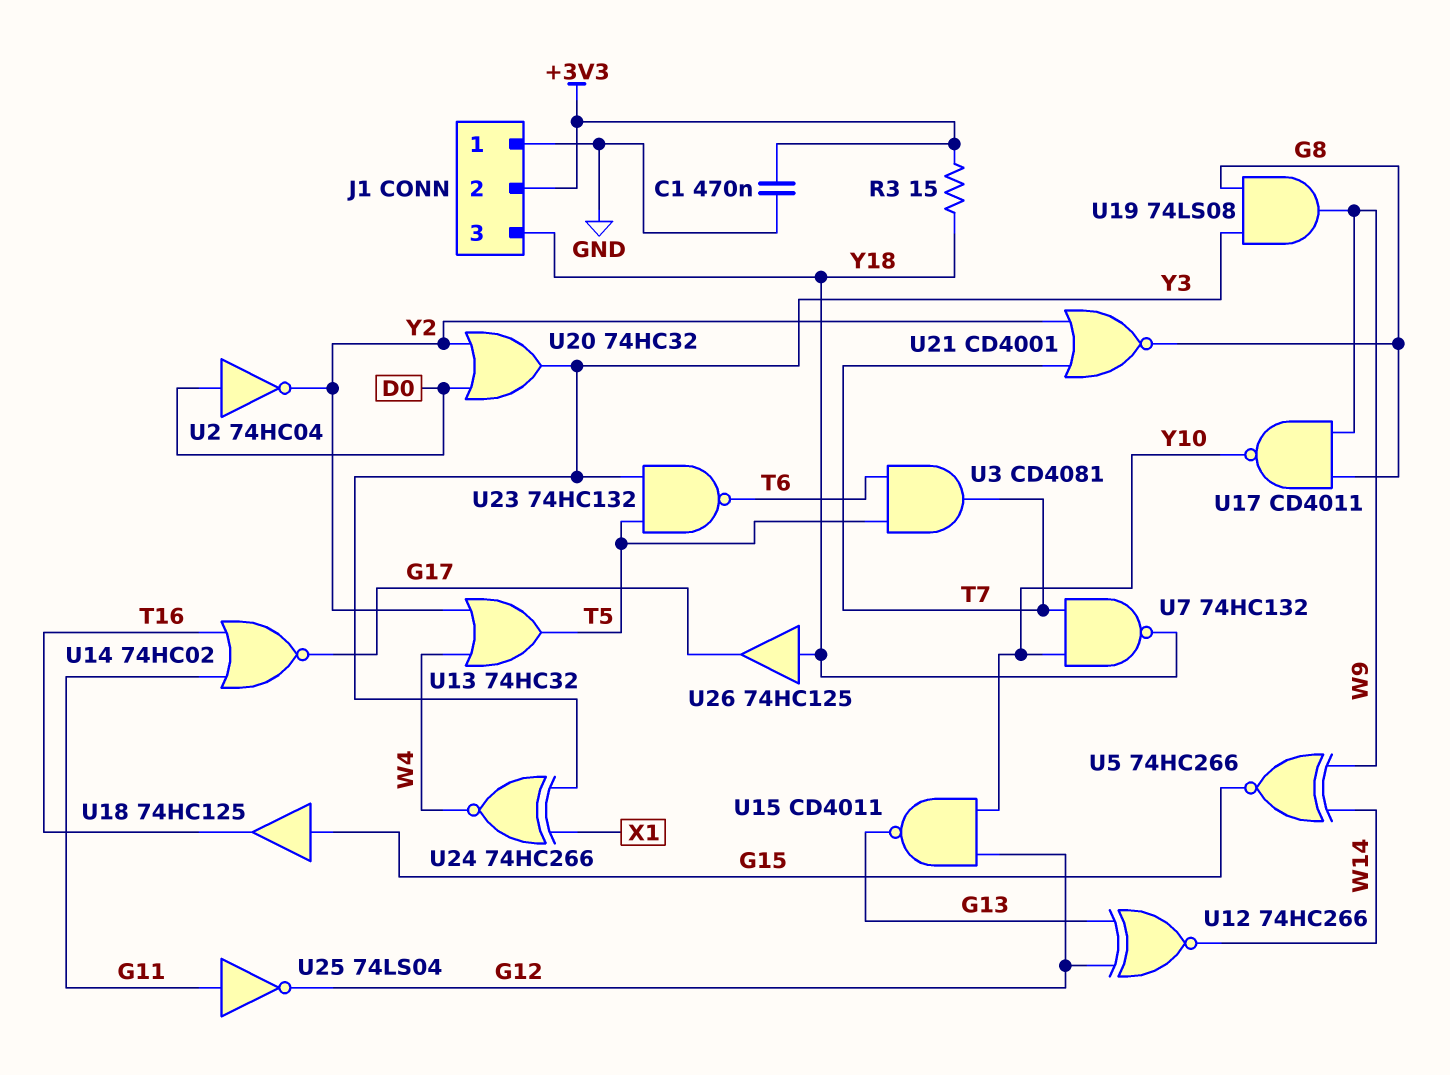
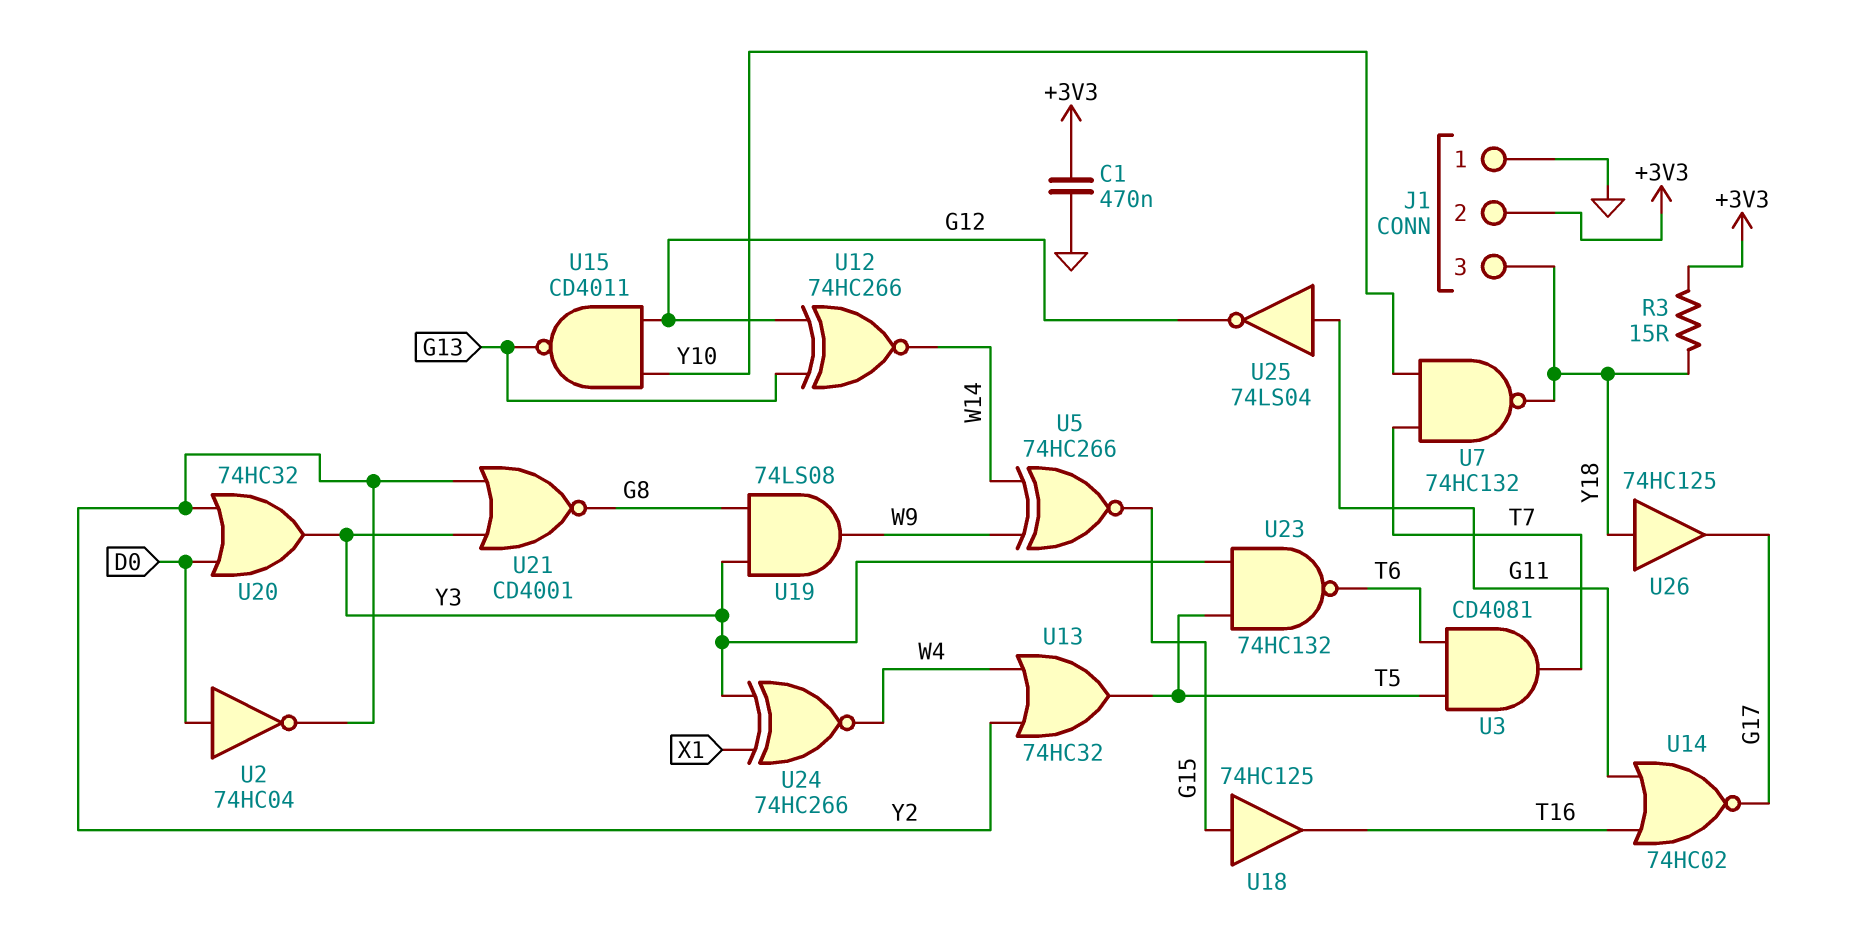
U17: NAND CD4011 (in G8, in W9, out Y10) -> none
U21: NOR CD4001 (in T7, in Y2, out G8) -> NOR CD4001 (in Y2, in Y3, out G8)

